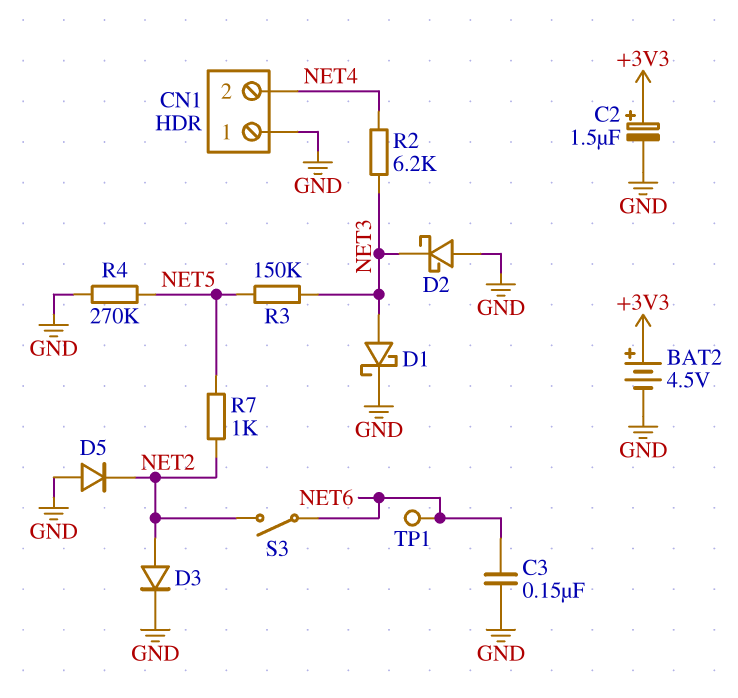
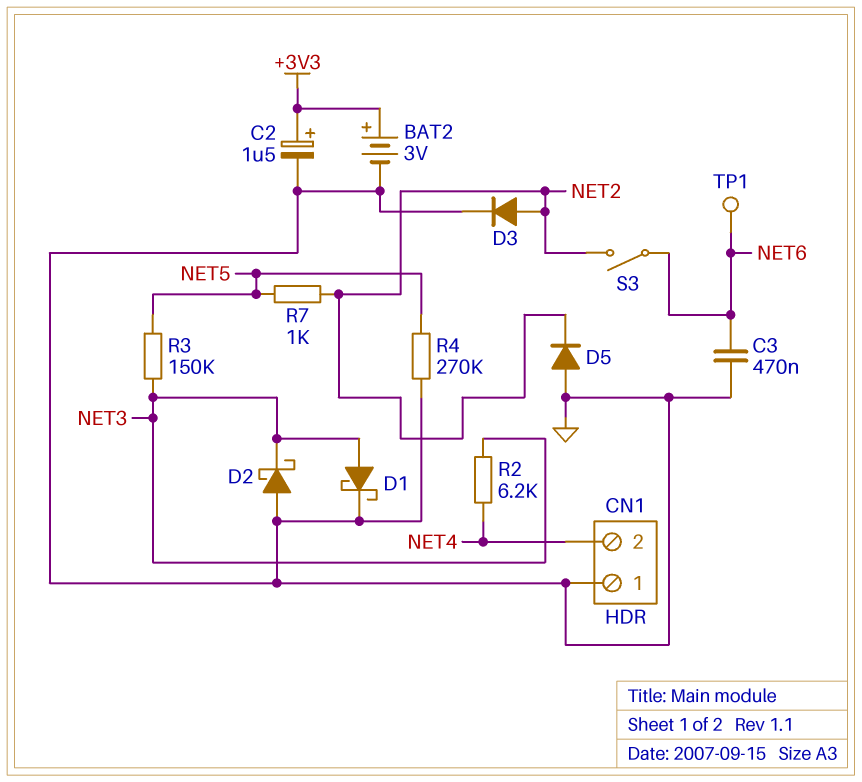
BAT2: 4.5V (plus +3V3, minus GND) -> 3V (plus +3V3, minus GND)
C3: 150nF (GND, NET6) -> 470nF (GND, NET6)

